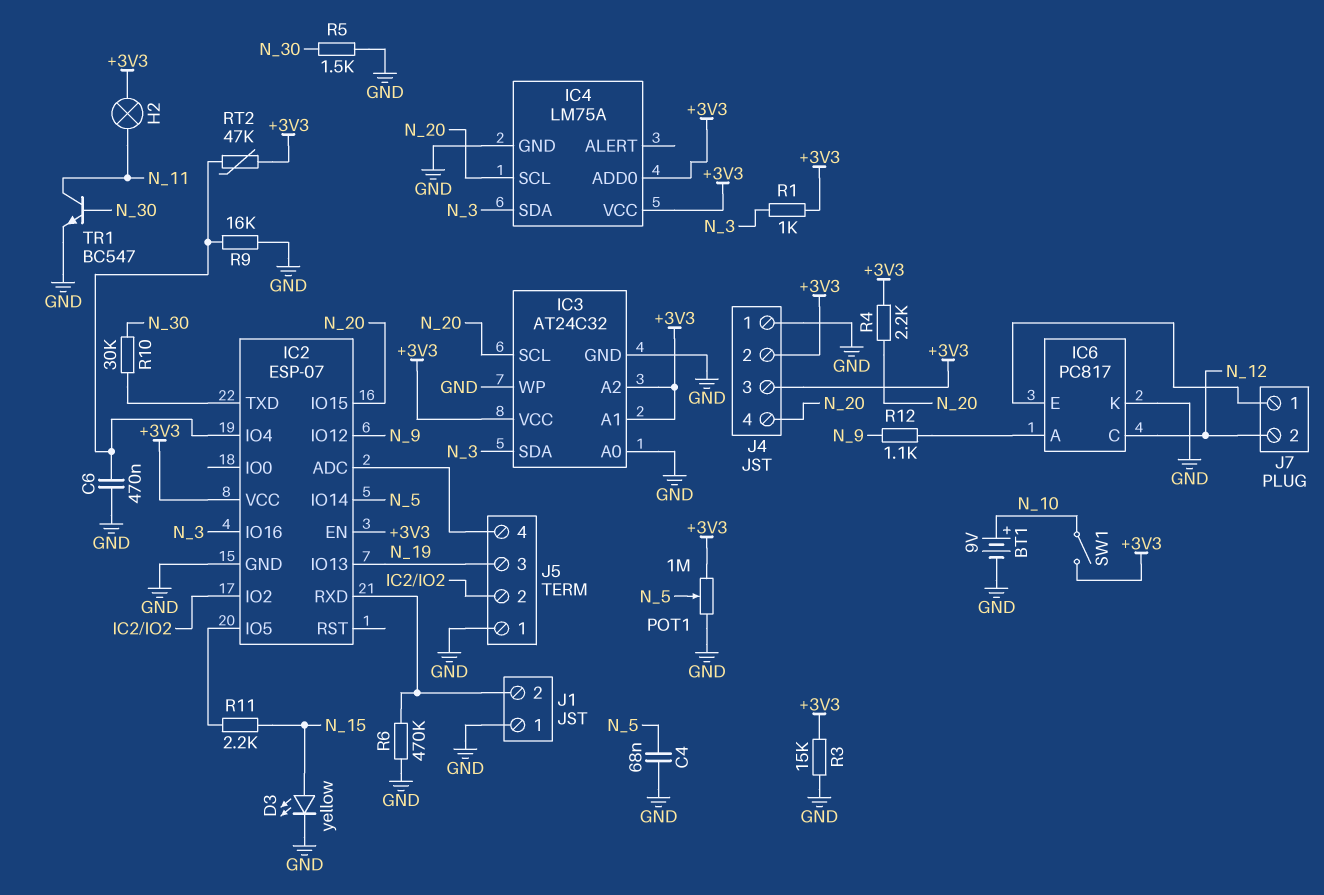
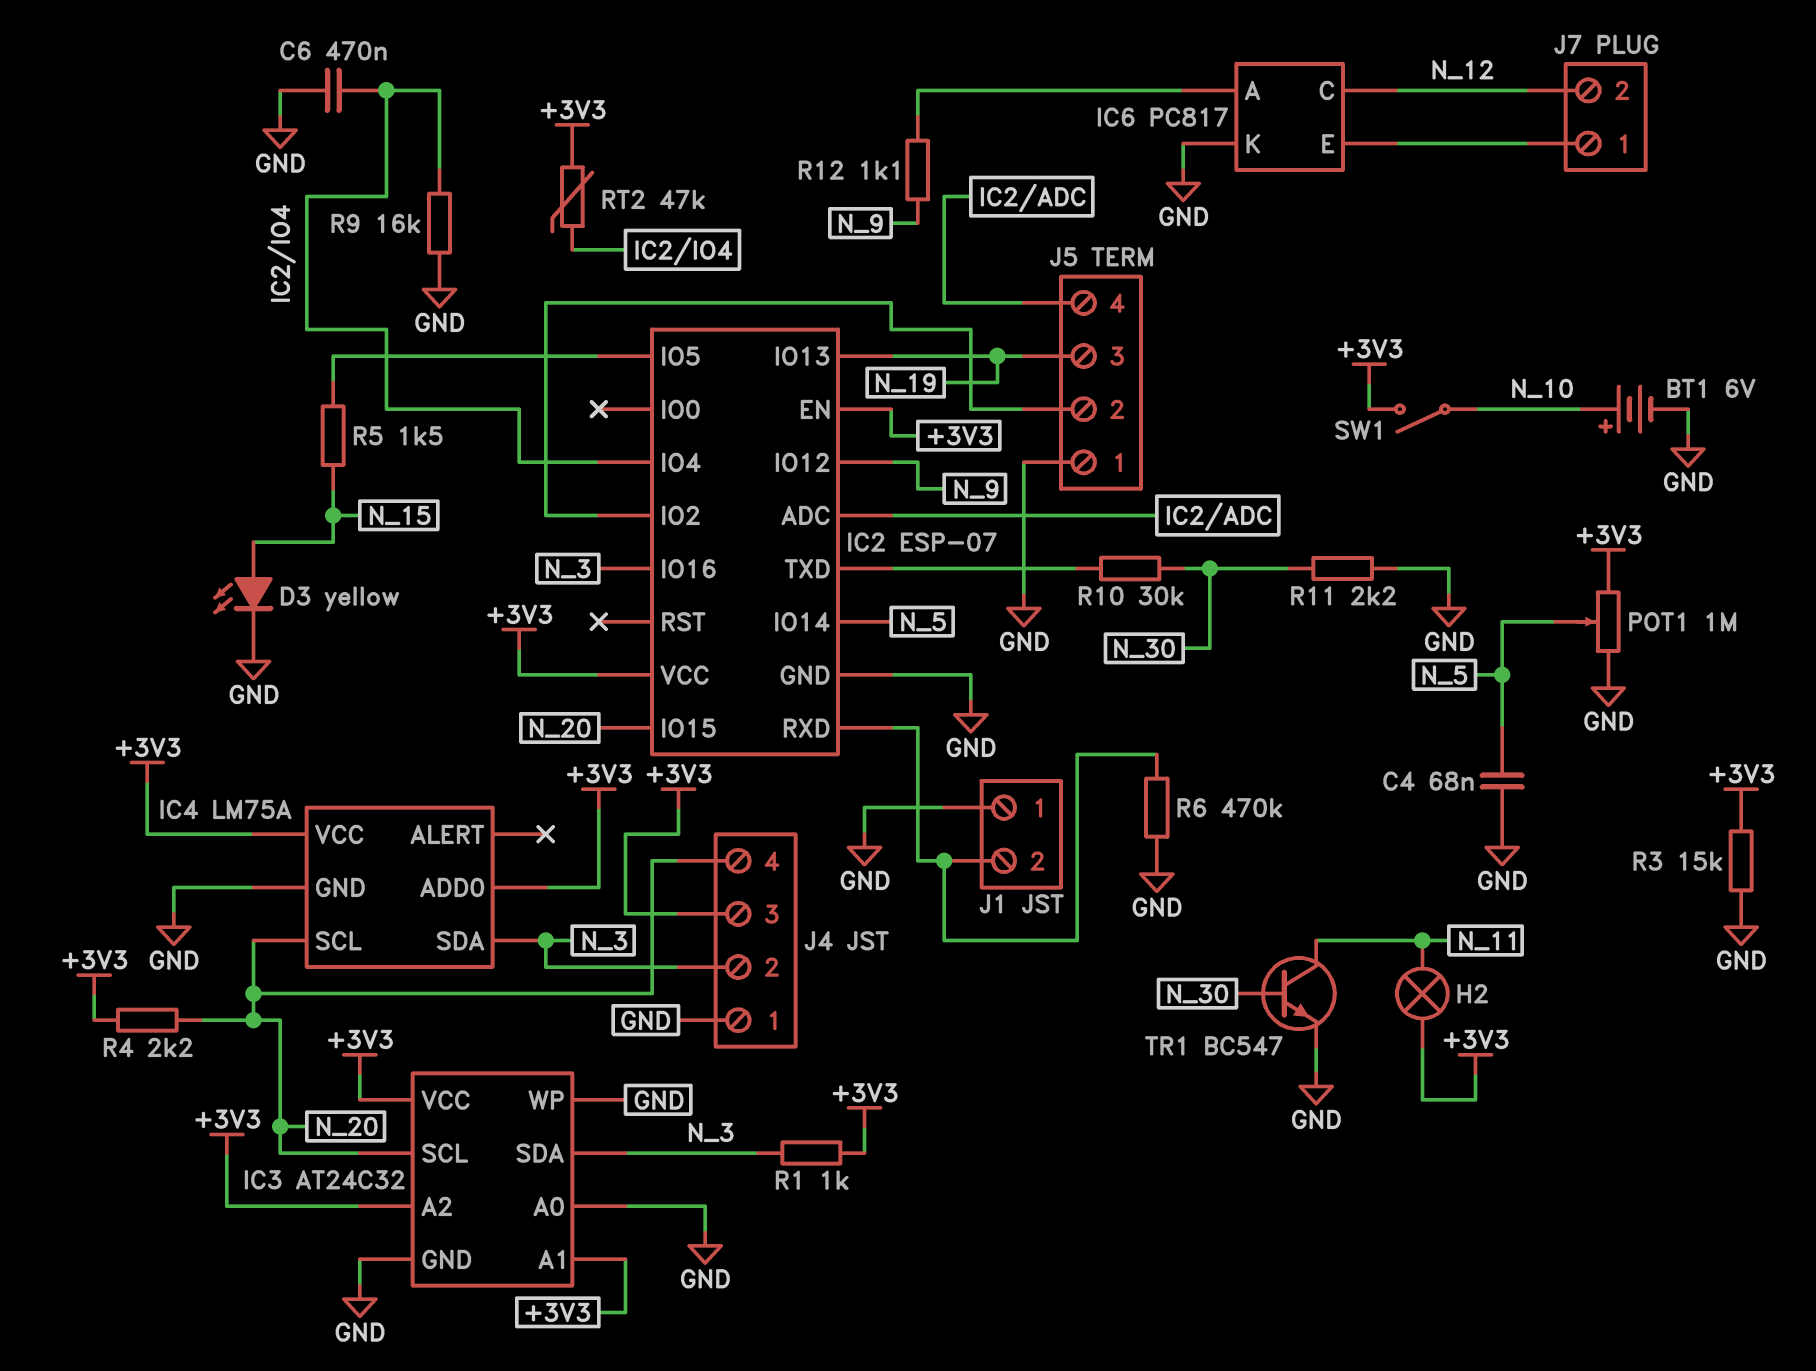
BT1: 9V (plus N_10, minus GND) -> 6V (plus N_10, minus GND)
J4 pin 2: +3V3 -> N_3
R5: 1.5k (GND, N_30) -> 1.5k (IC2/IO5, N_15)
R11: 2.2k (IC2/IO5, N_15) -> 2.2k (GND, N_30)

